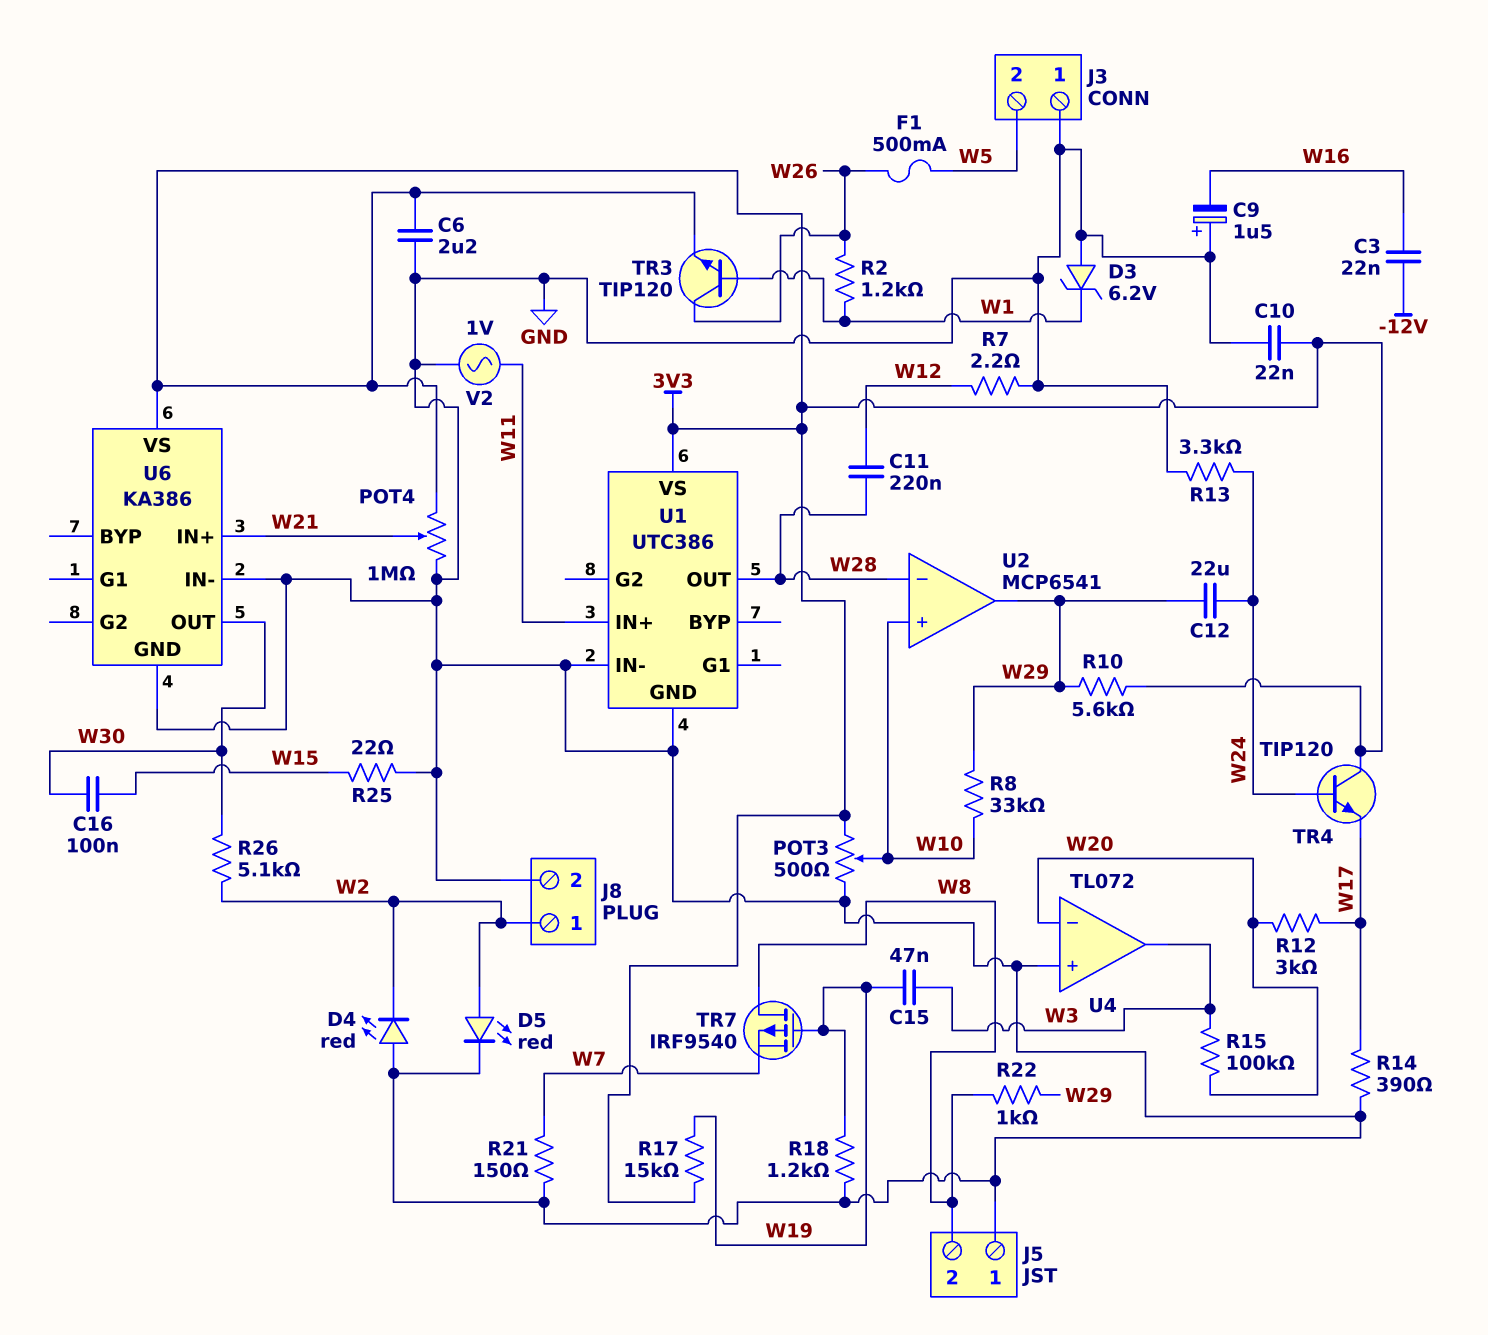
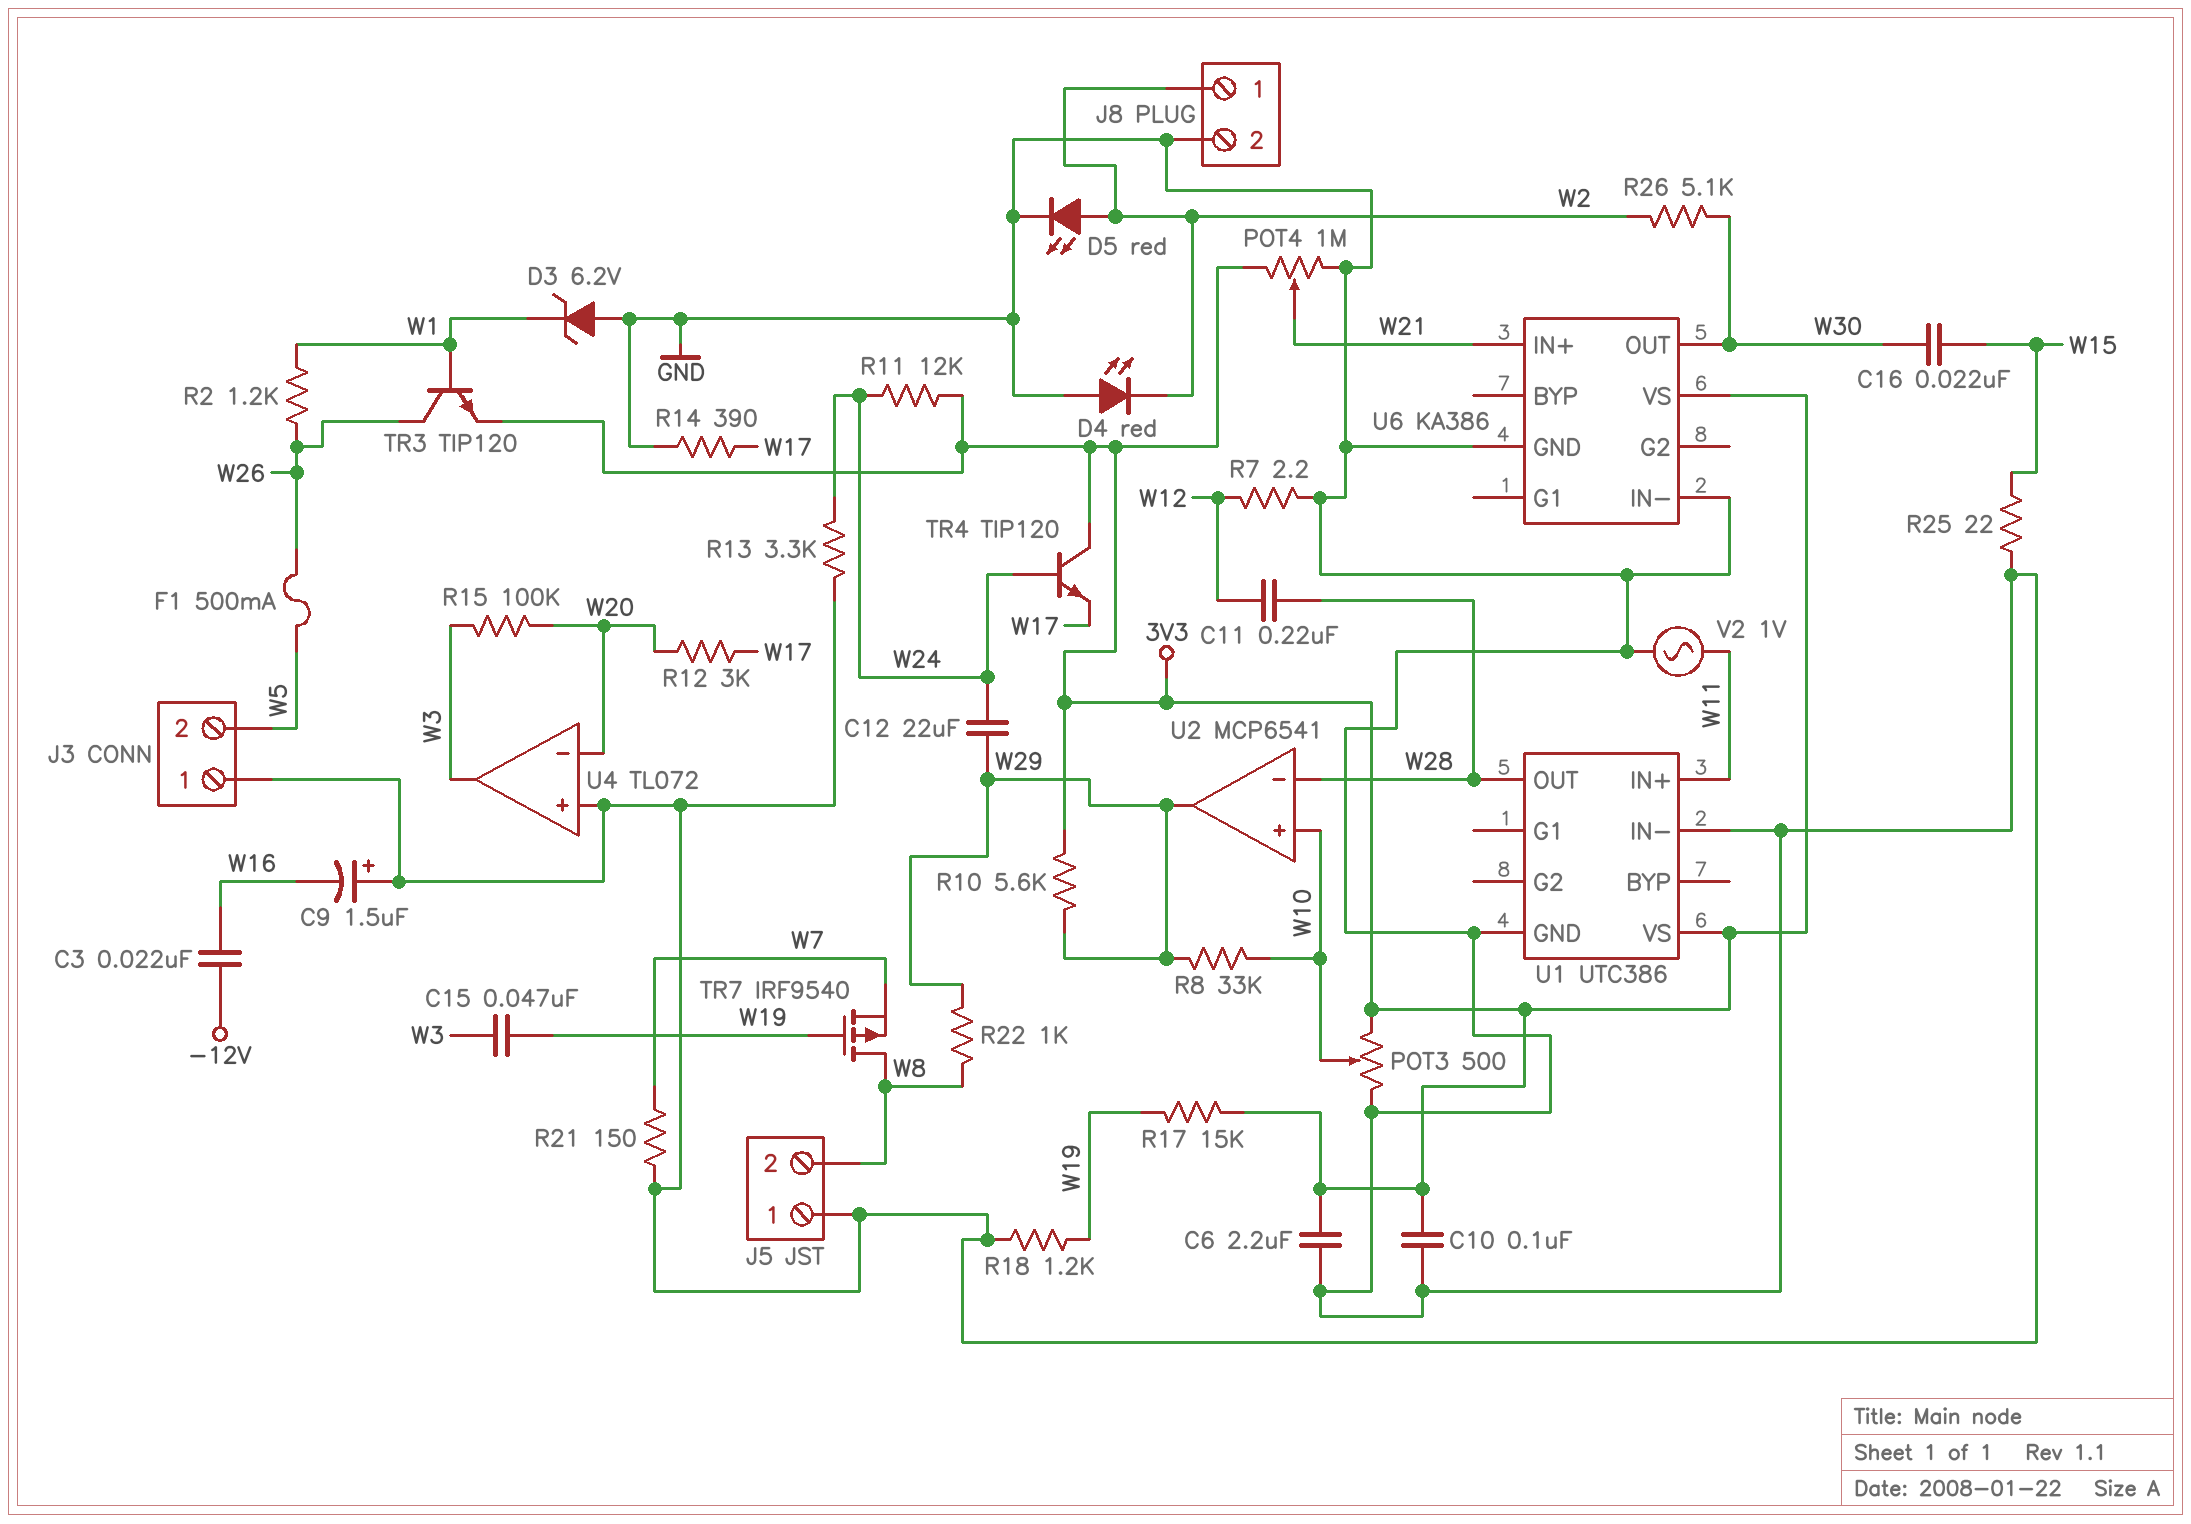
C10: 22nF (3V3, GND) -> 100nF (3V3, GND)
C16: 100nF (W15, W30) -> 22nF (W15, W30)
R11: none -> 12k (3V3, W24)

